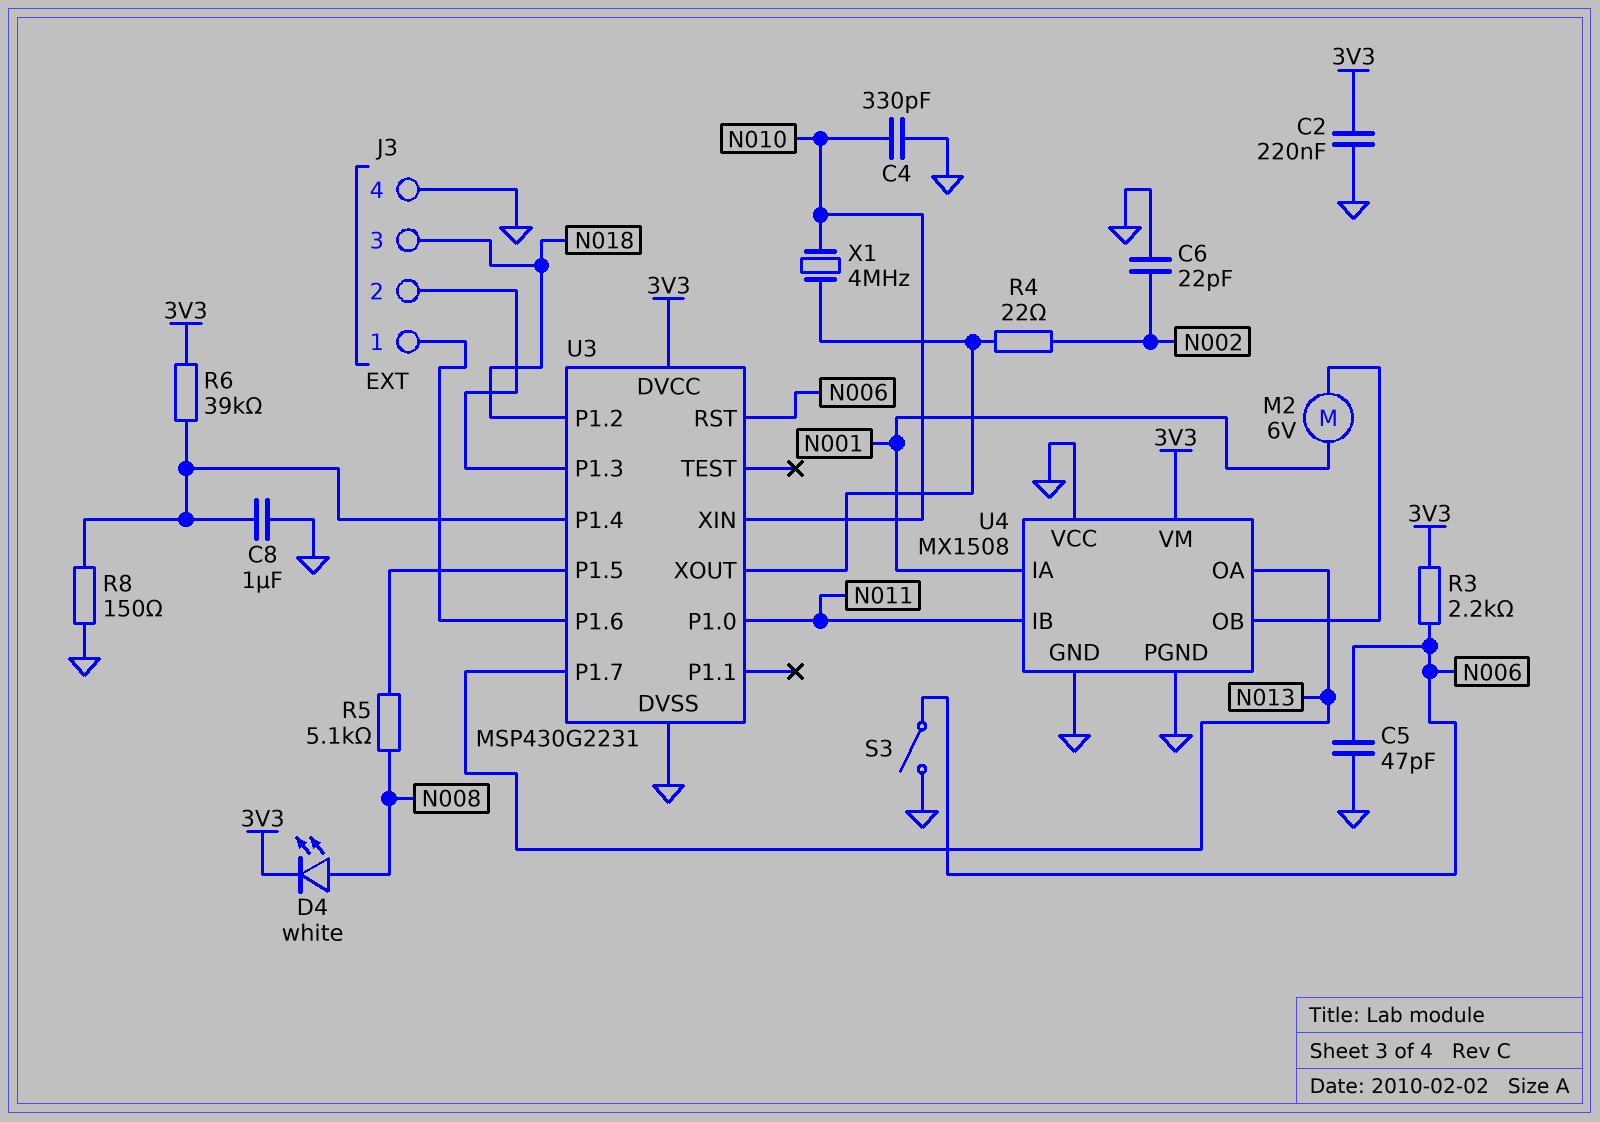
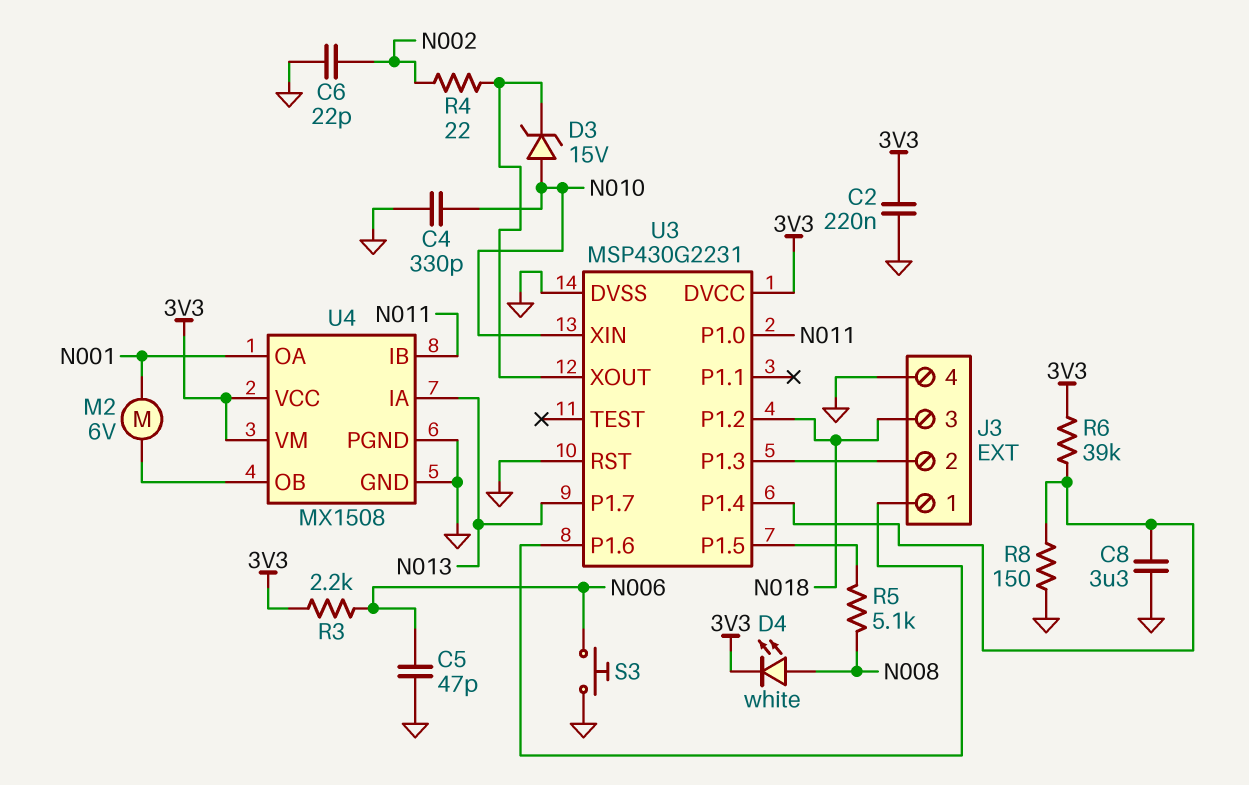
C8: 1uF (GND, U3/P1.4) -> 3.3uF (GND, U3/P1.4)
D3: none -> zener 15V (A N010, K U3/XOUT)
S3: switch (GND, N006) -> button (GND, N006)
U3 pin RST: N006 -> GND
U4 pin IA: N001 -> N013
U4 pin OA: N013 -> N001
U4 pin VCC: GND -> 3V3
X1: 4MHz (N010, U3/XOUT) -> none

